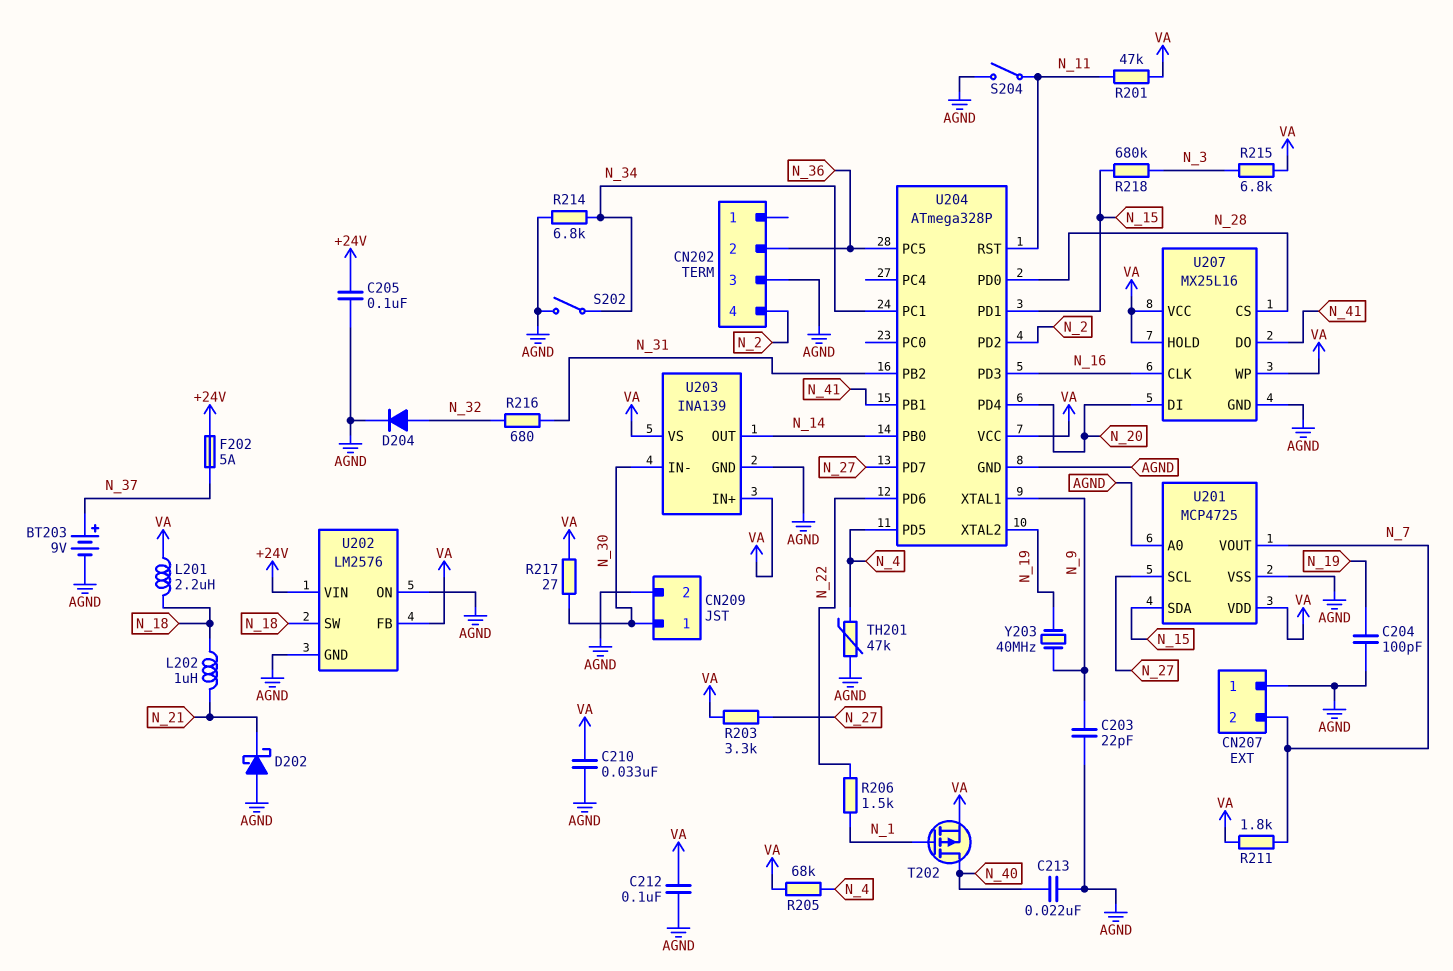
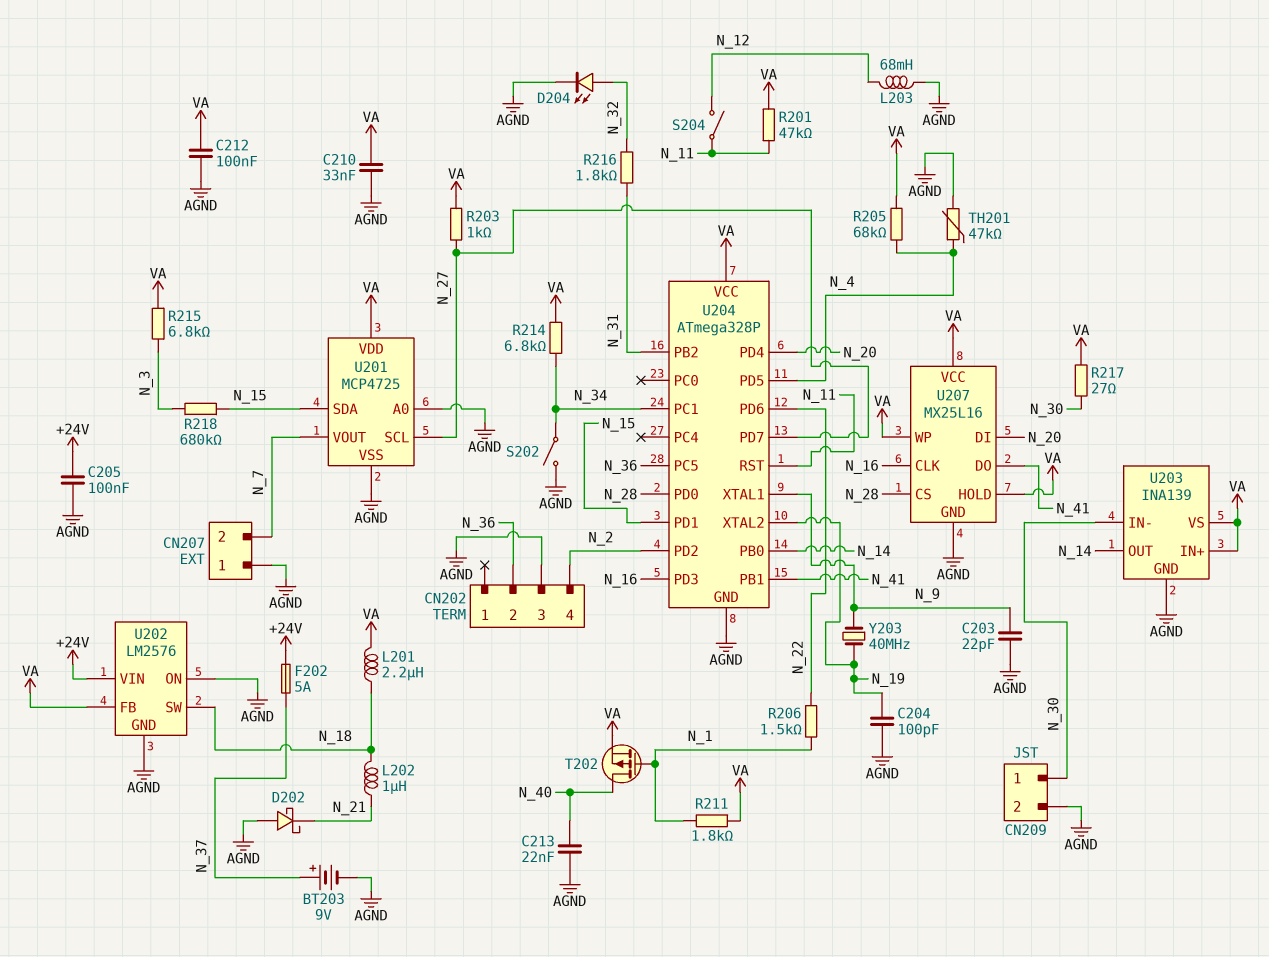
D204: diode (A N_32, K AGND) -> LED (A N_32, K AGND)
L203: none -> 68mH (AGND, N_12)
R203: 3.3k (N_27, VA) -> 1k (N_27, VA)
R211: 1.8k (N_7, VA) -> 1.8k (N_1, VA)
R214: 6.8k (AGND, N_34) -> 6.8k (N_34, VA)
R216: 680 (N_31, N_32) -> 1.8k (N_31, N_32)
S204: switch (AGND, N_11) -> switch (N_11, N_12)

